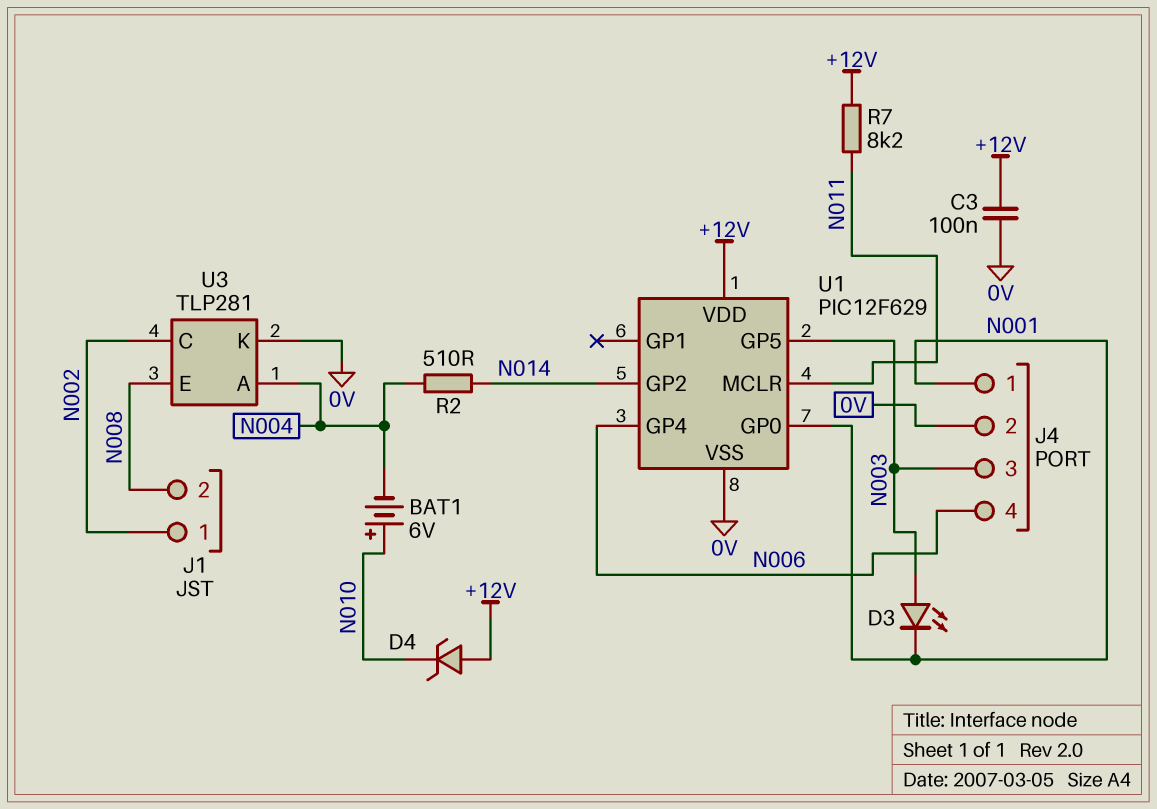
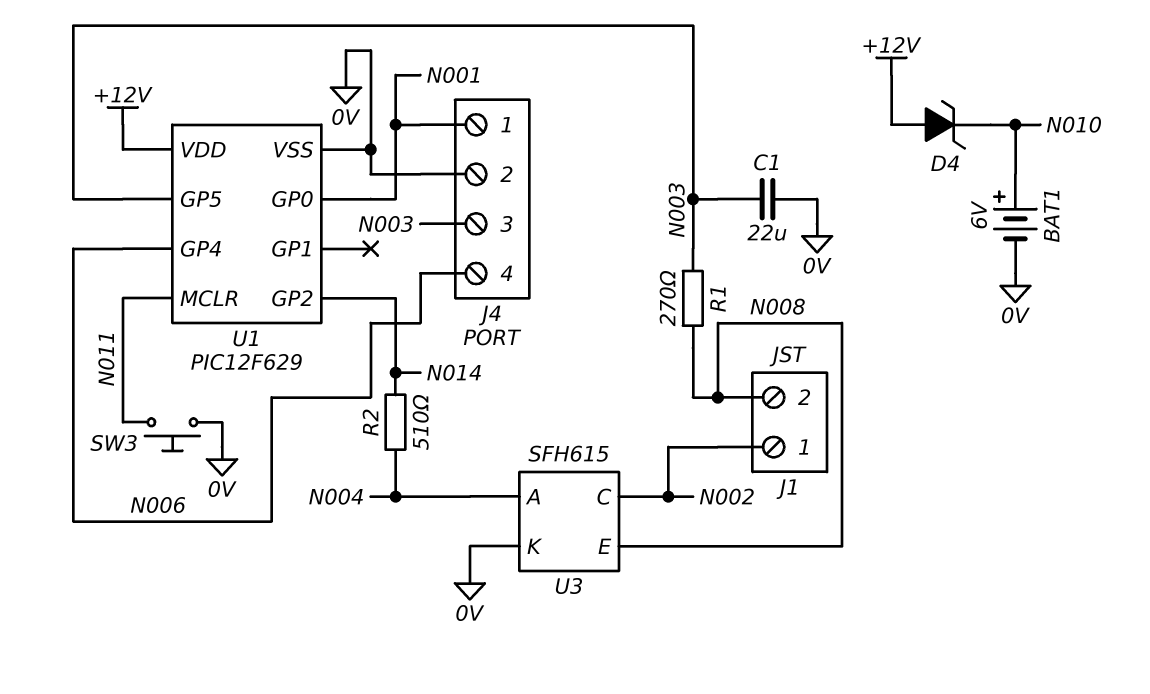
BAT1: 6V (plus N010, minus N004) -> 6V (plus N010, minus 0V)
C1: none -> 22uF (0V, N003)
C3: 100nF (+12V, 0V) -> none
D3: LED (A N003, K N001) -> none
R1: none -> 270 (N003, N008)
R7: 8.2k (+12V, N011) -> none
SW3: none -> button (0V, N011)
U3: TLP281 -> SFH615

